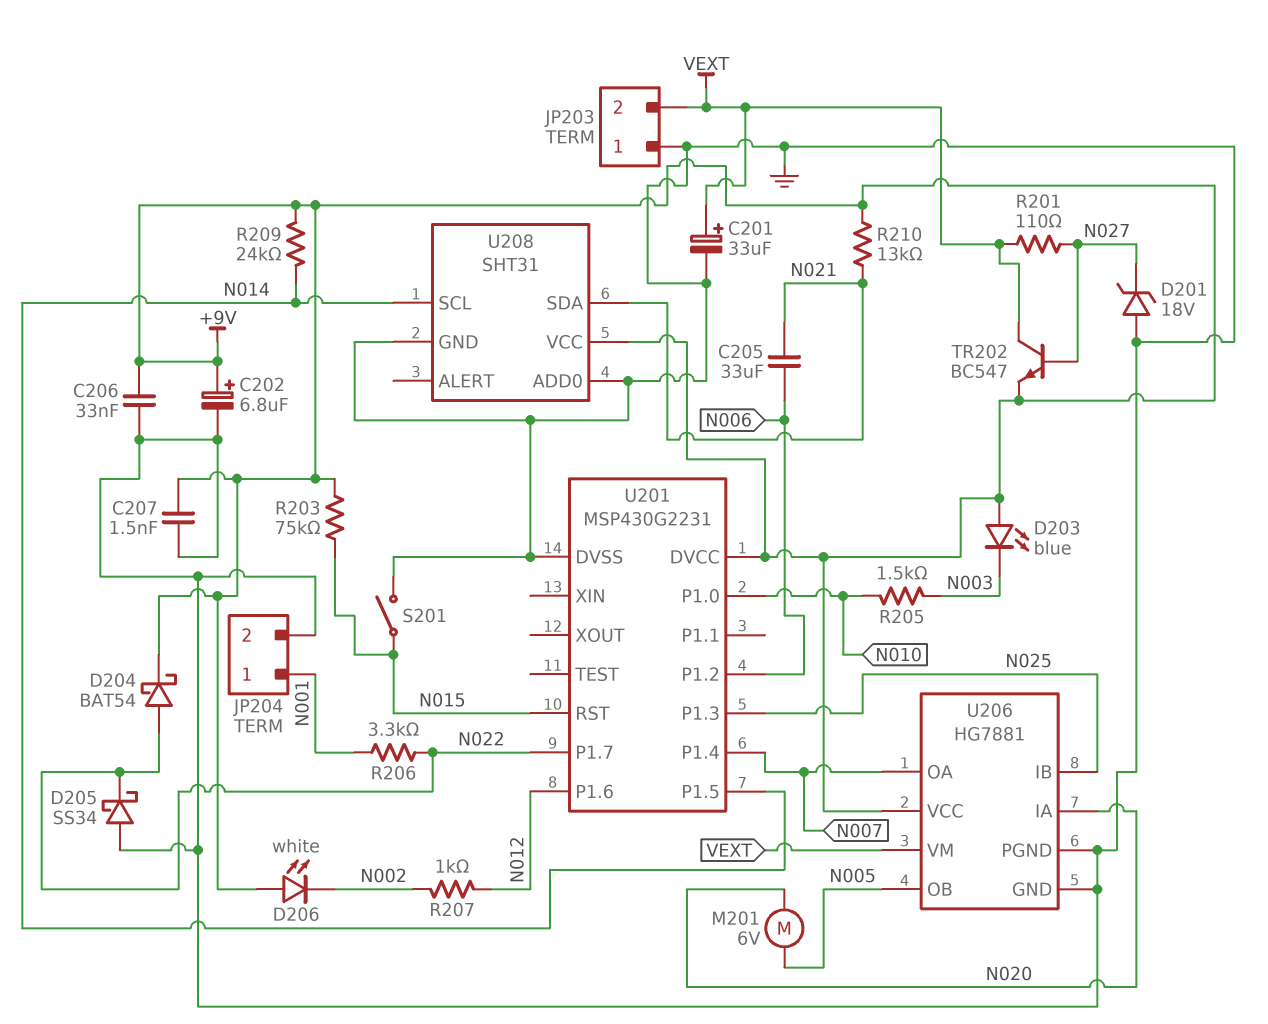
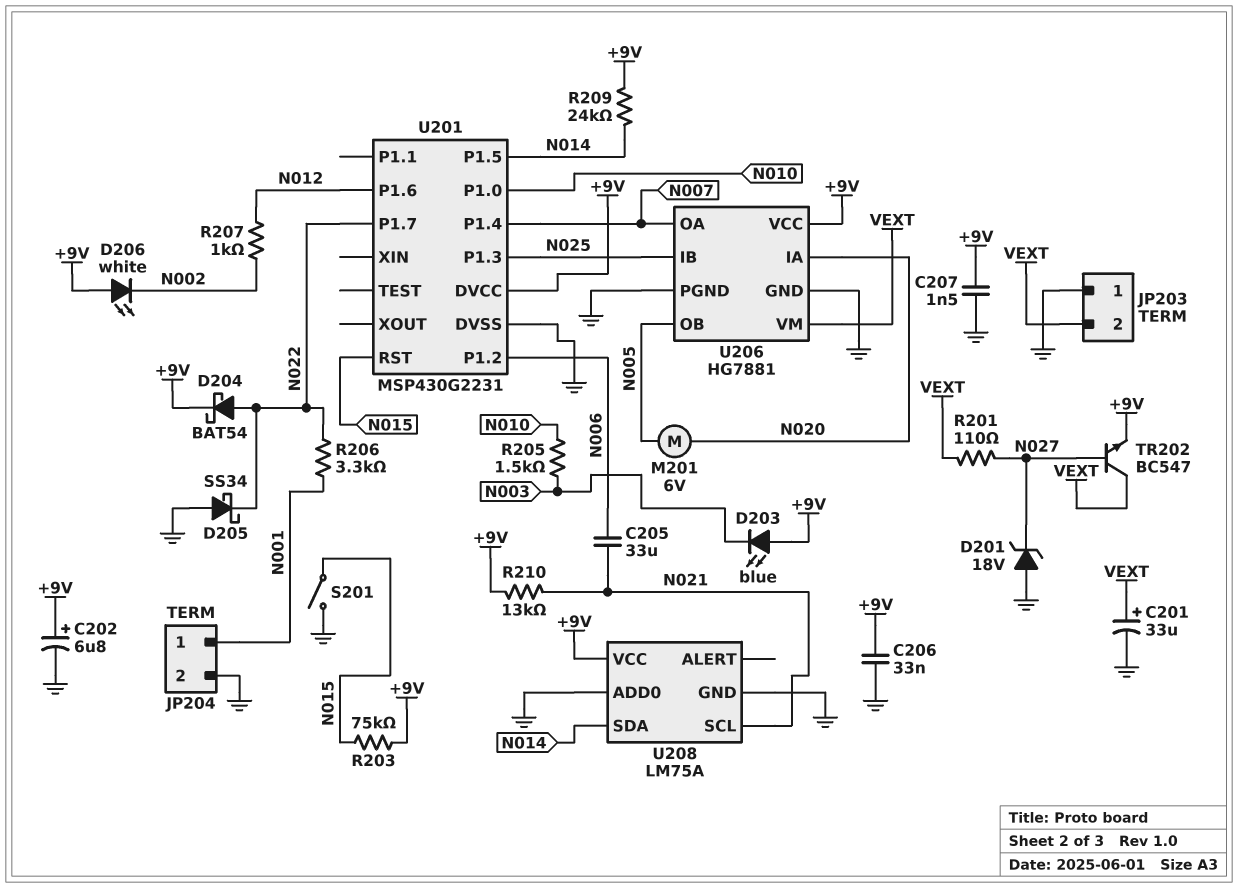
U208: SHT31 -> LM75A
U208 pin SCL: N014 -> N021
U208 pin SDA: N021 -> N014

